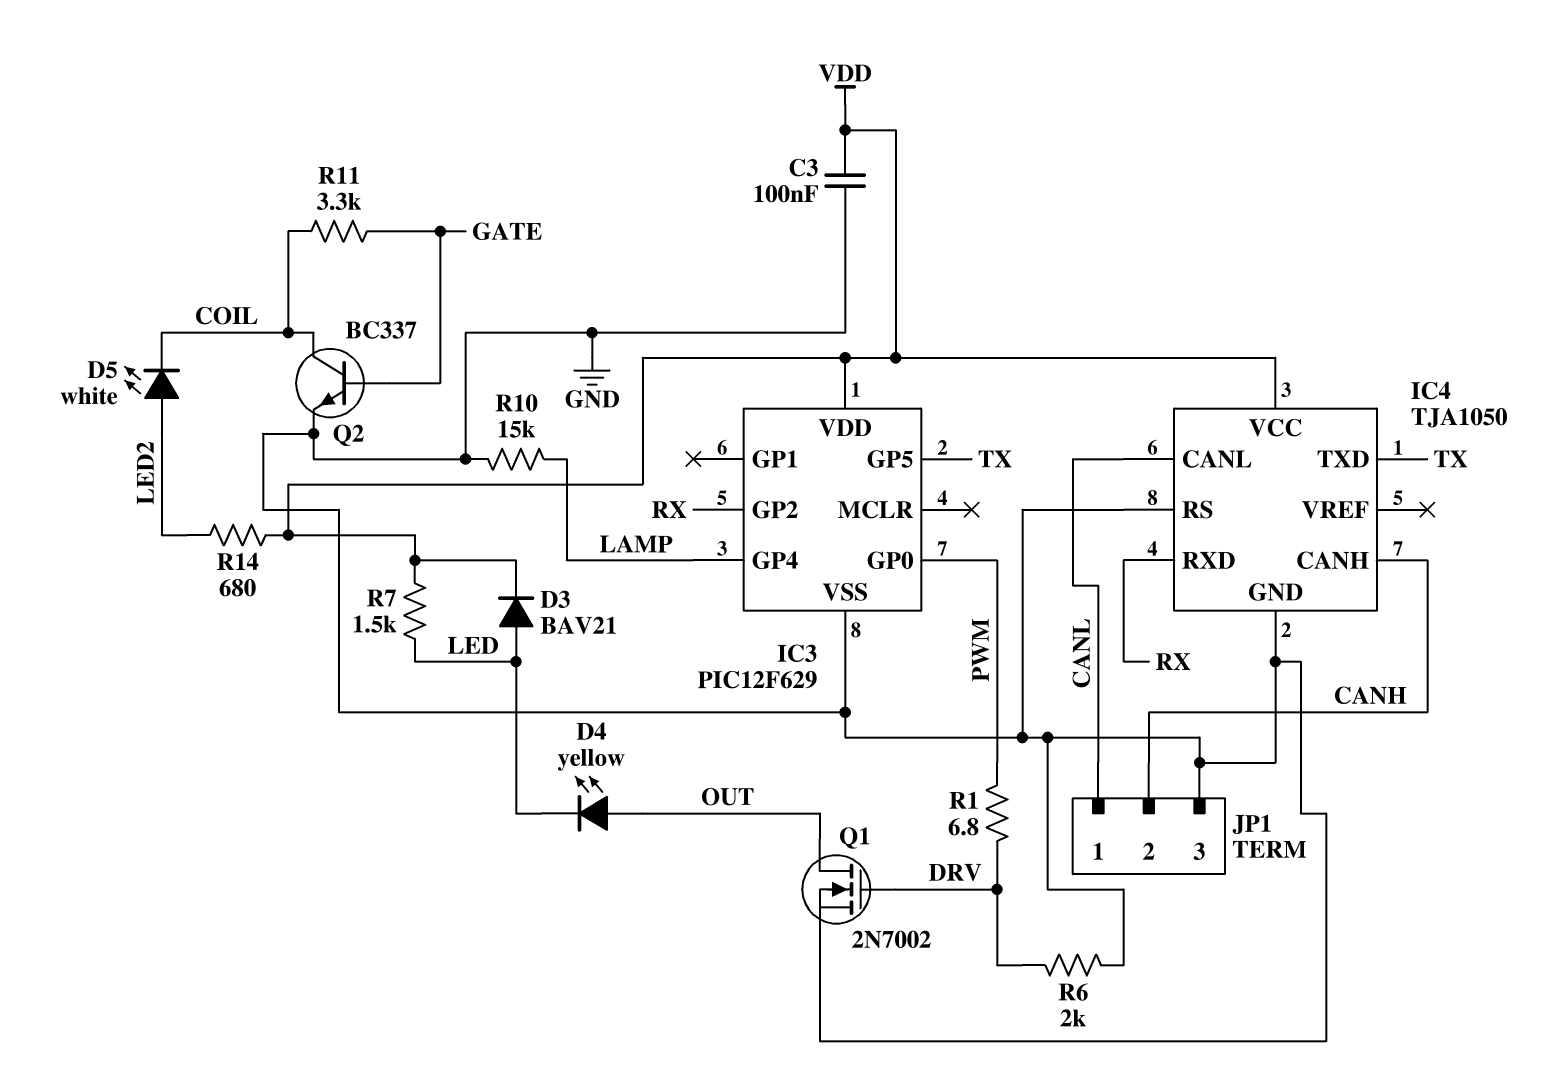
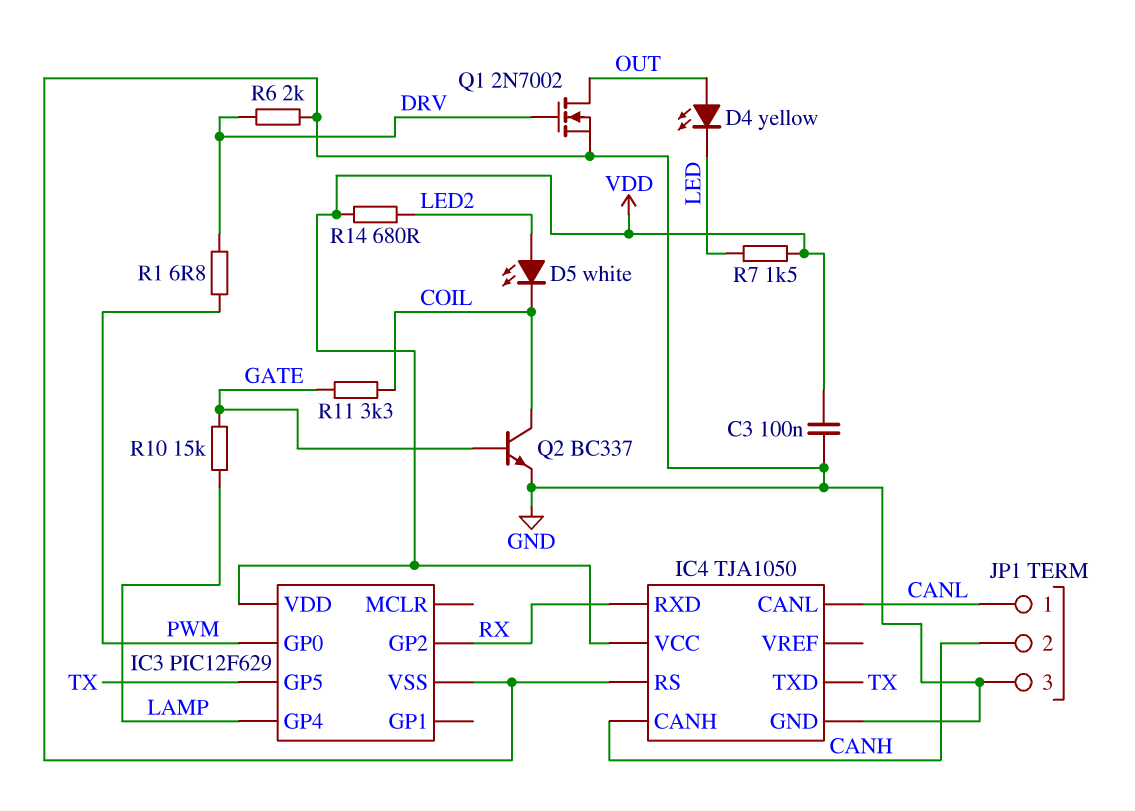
D3: diode BAV21 (A LED, K VDD) -> none
R10: 15k (GND, LAMP) -> 15k (GATE, LAMP)

